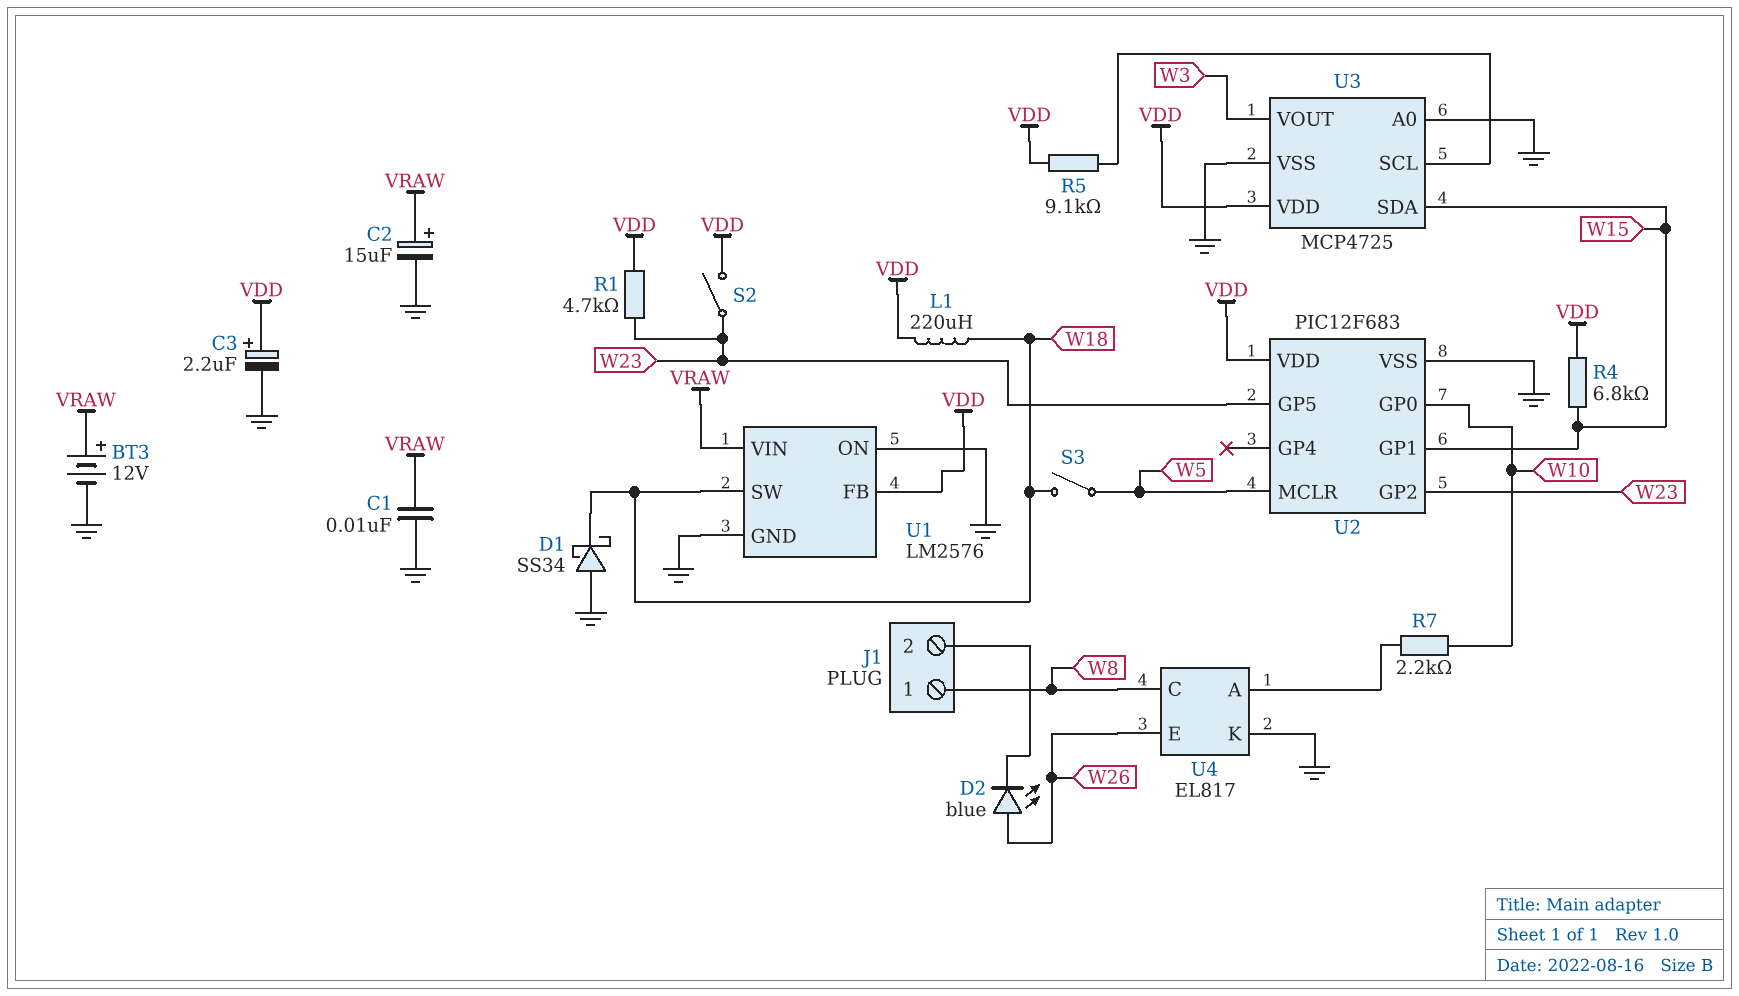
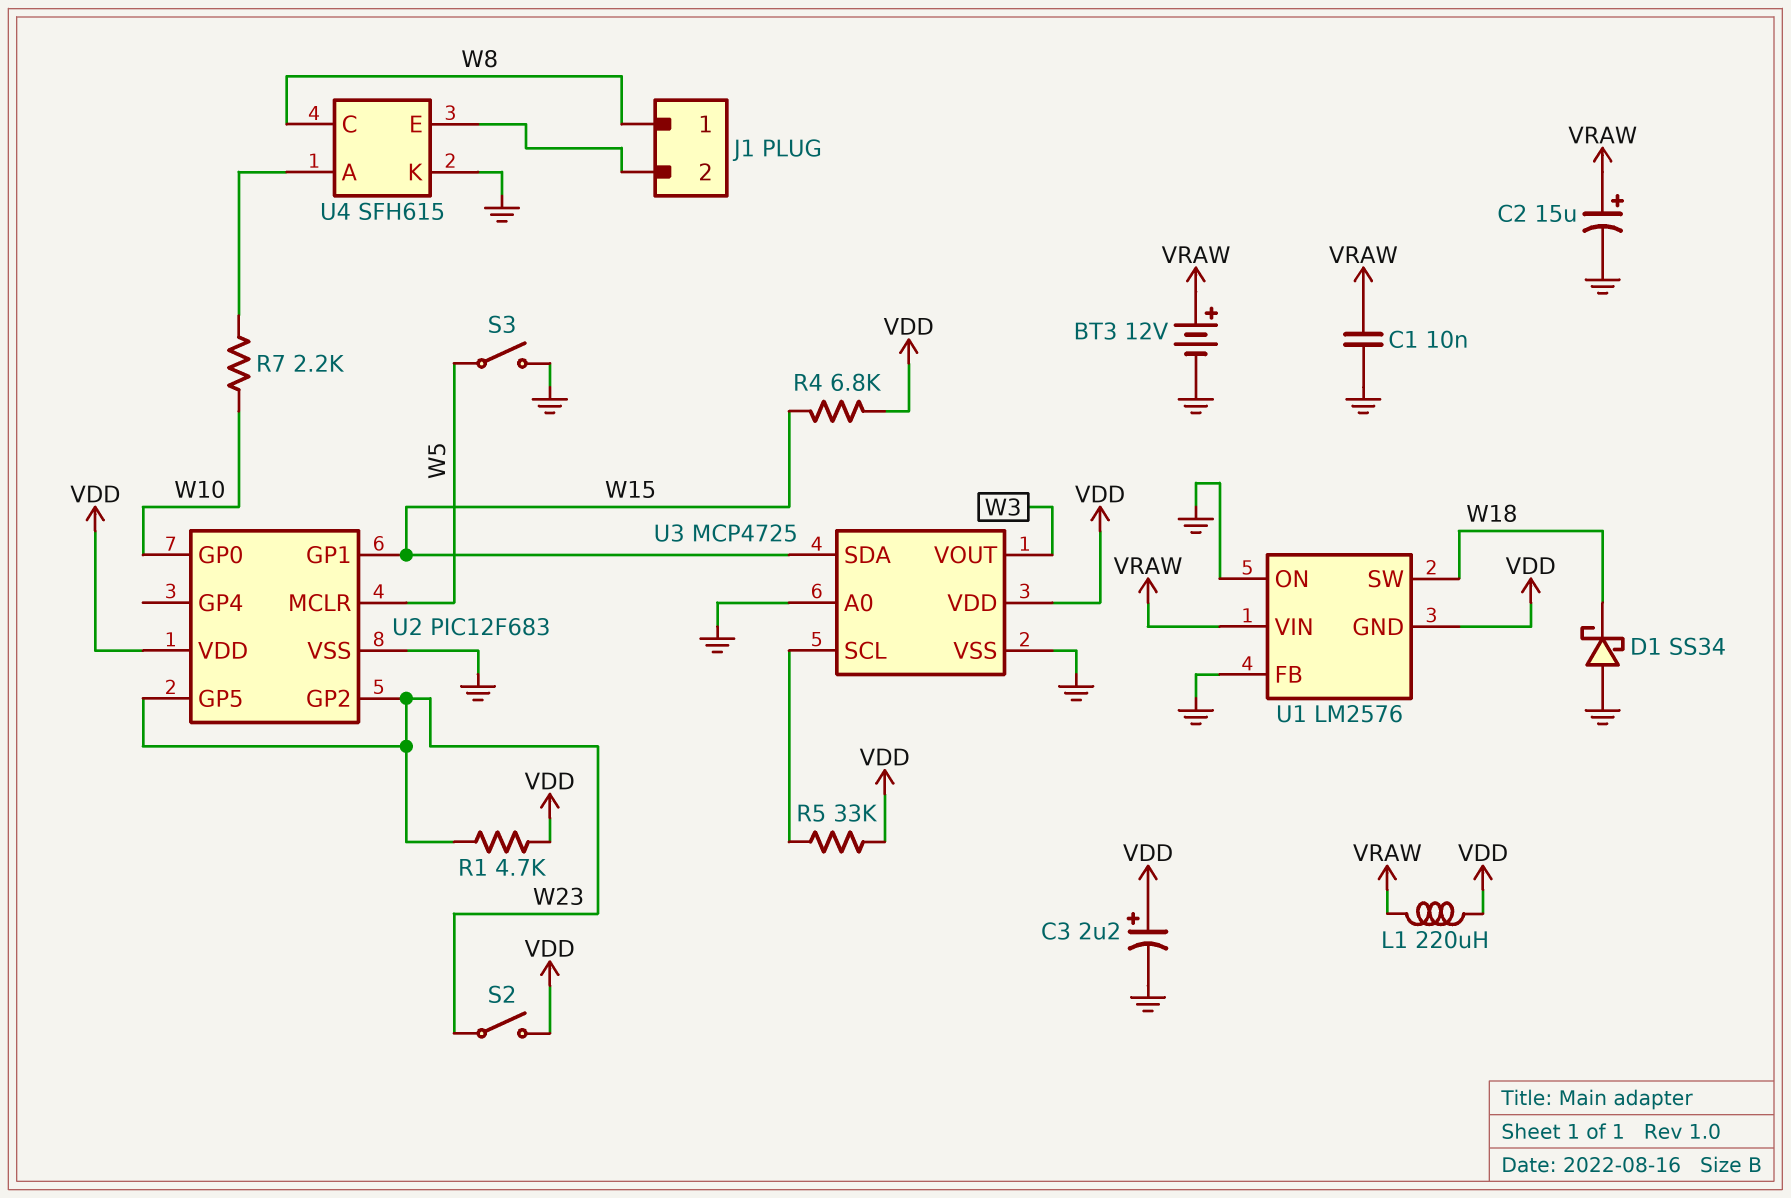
D2: LED blue (A W26, K J1/2) -> none
L1: 220uH (VDD, W18) -> 220uH (VDD, VRAW)
R5: 9.1k (U3/SCL, VDD) -> 33k (U3/SCL, VDD)
S3: switch (W5, W18) -> switch (GND, W5)
U1 pin FB: VDD -> GND
U1 pin GND: GND -> VDD
U4: EL817 -> SFH615
U4 pin E: W26 -> J1/2

